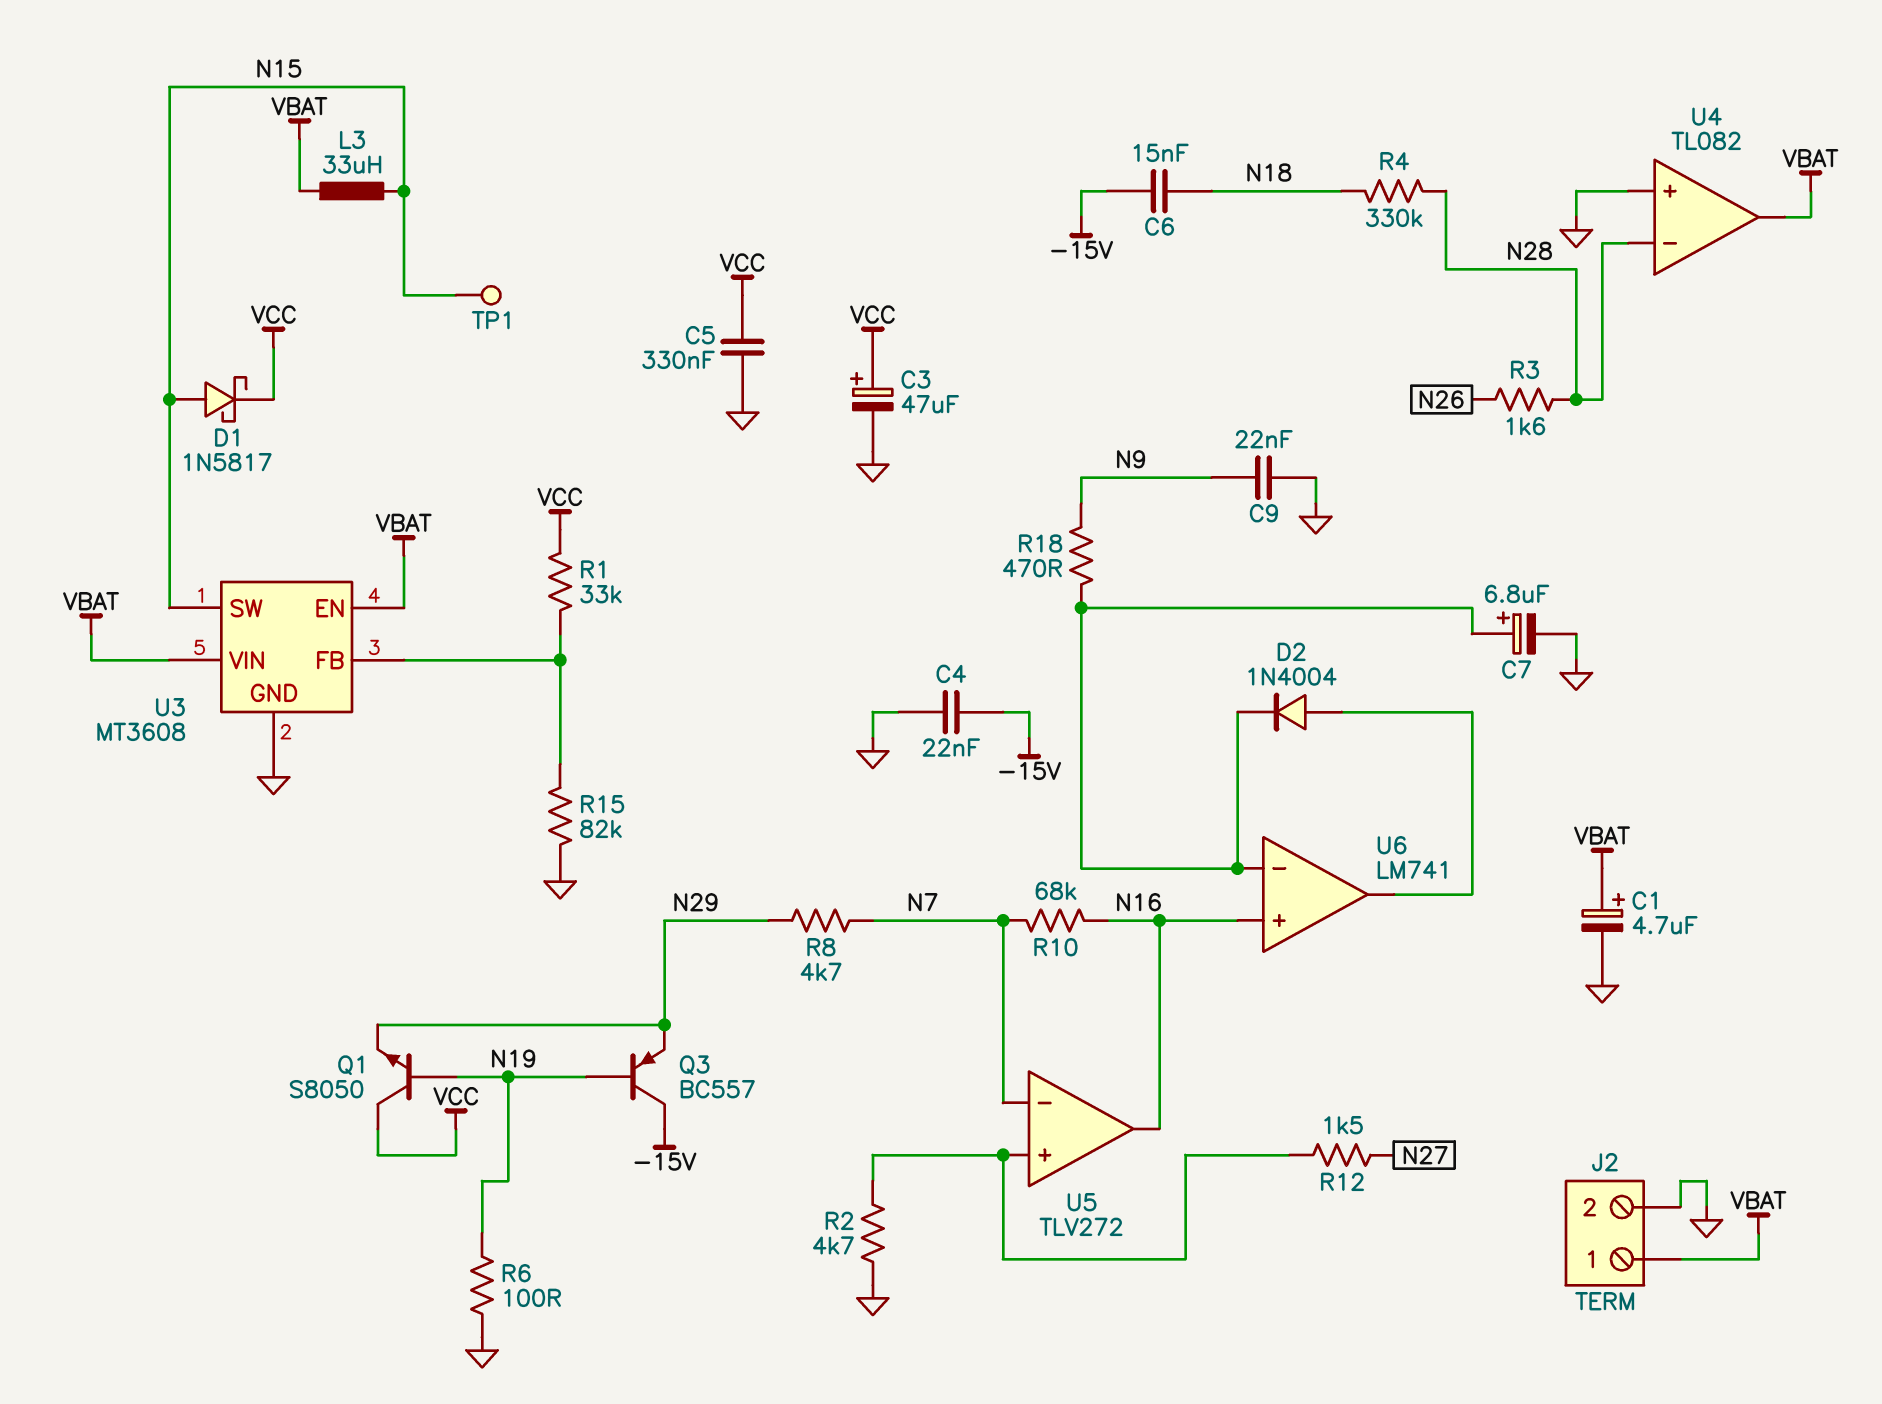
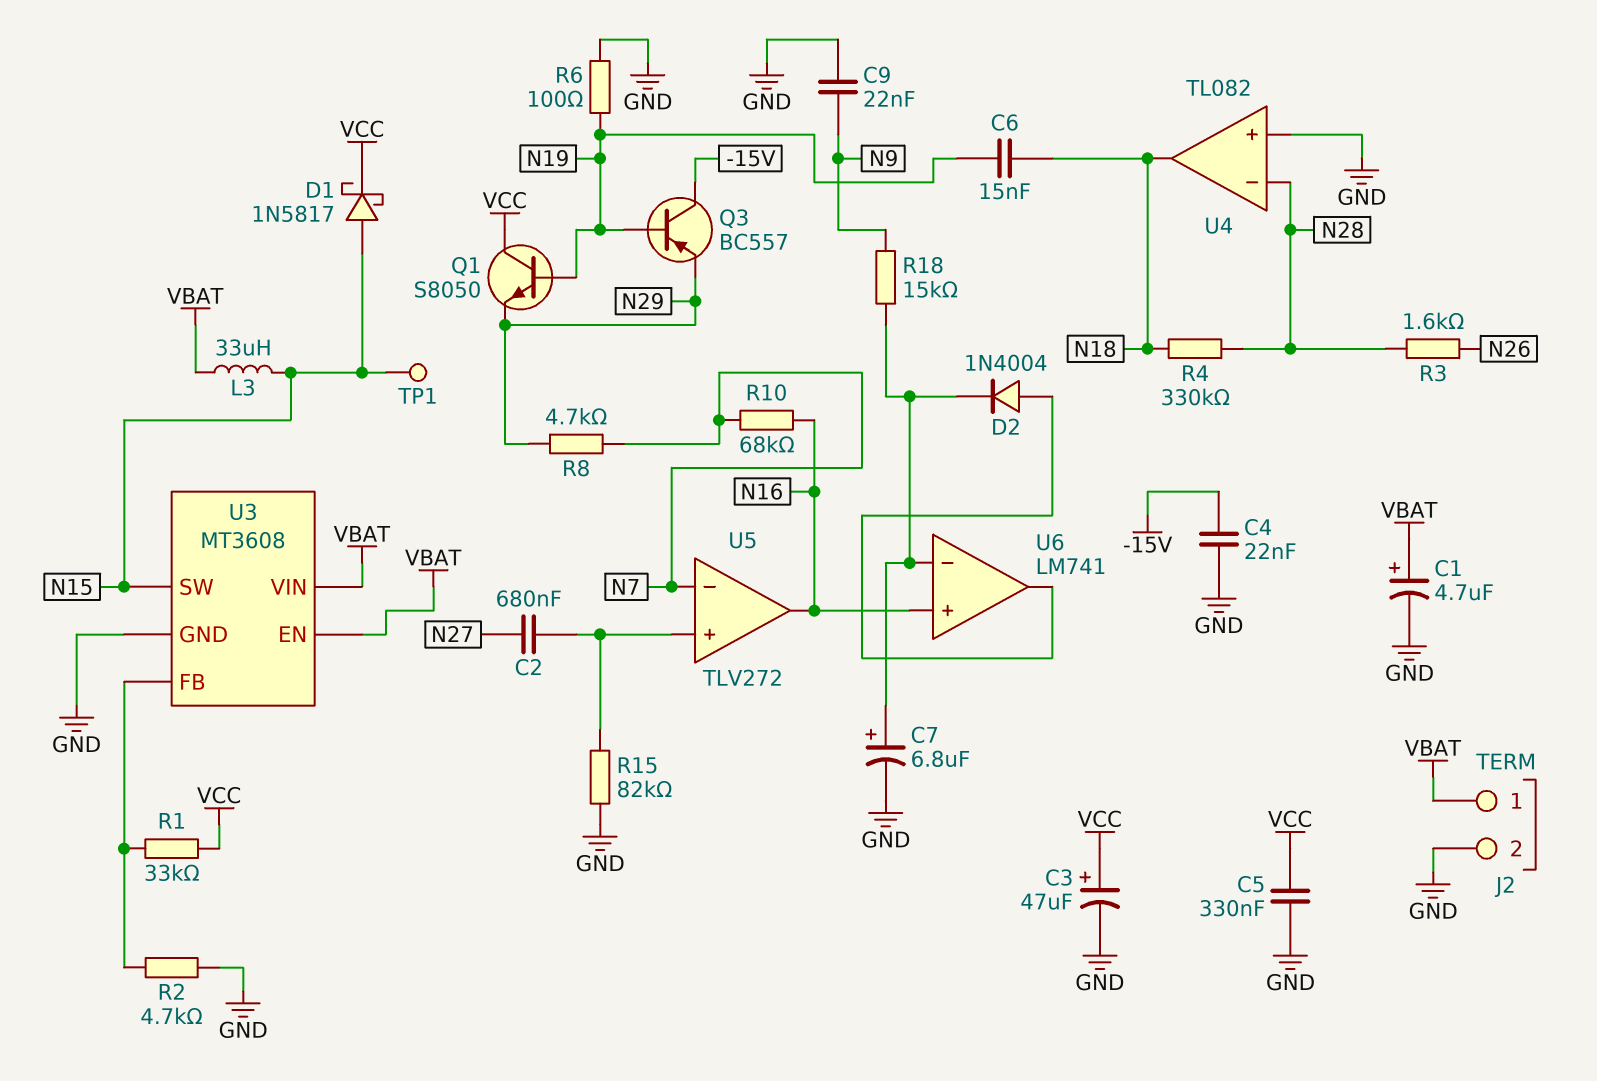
C2: none -> 680nF (N27, U5/in+)
C6: 15nF (-15V, N18) -> 15nF (N18, N19)
R2: 4.7k (GND, U5/in+) -> 4.7k (GND, U3/FB)
R12: 1.5k (N27, U5/in+) -> none
R15: 82k (GND, U3/FB) -> 82k (GND, U5/in+)
R18: 470 (N9, U6/in-) -> 15k (N9, U6/in-)
U4 pin out: VBAT -> N18

